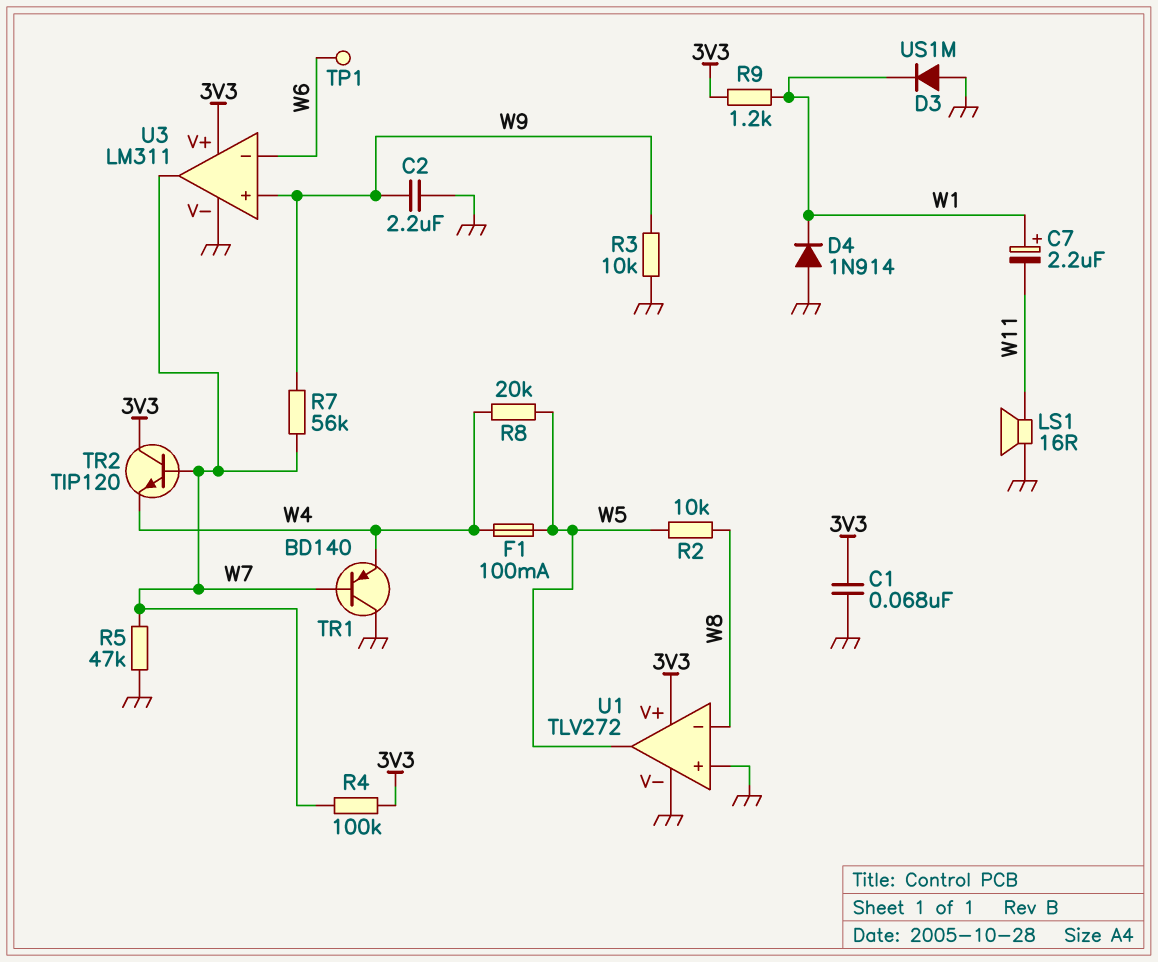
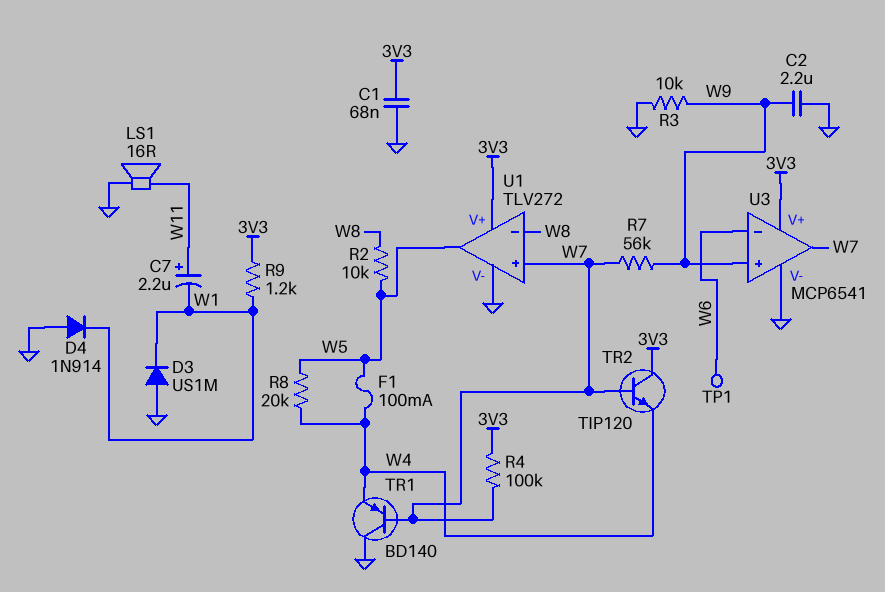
C7: 2.2uF (plus W1, minus W11) -> 2.2uF (plus W11, minus W1)
R5: 47k (GND, W7) -> none
U1 pin in+: GND -> W7
U3: LM311 -> MCP6541

